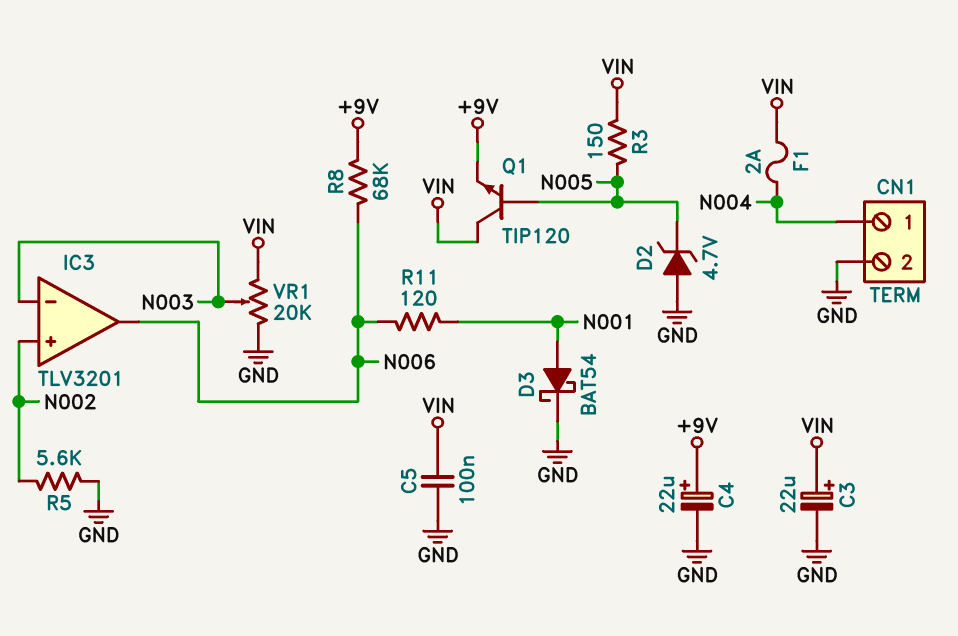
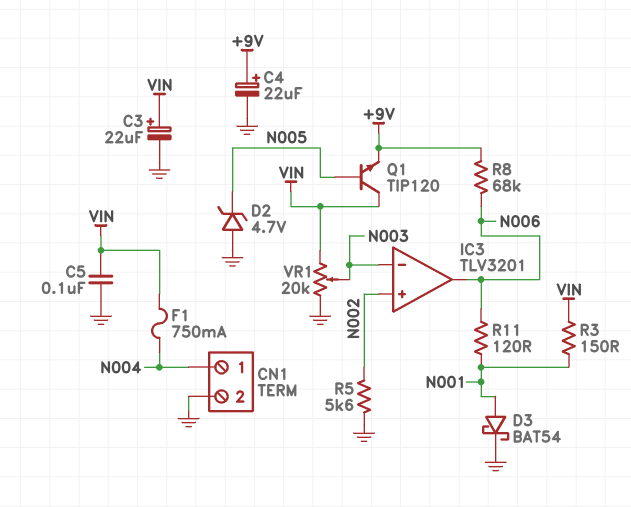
F1: 2A (N004, VIN) -> 750mA (N004, VIN)
R3: 150 (N005, VIN) -> 150 (N001, VIN)

